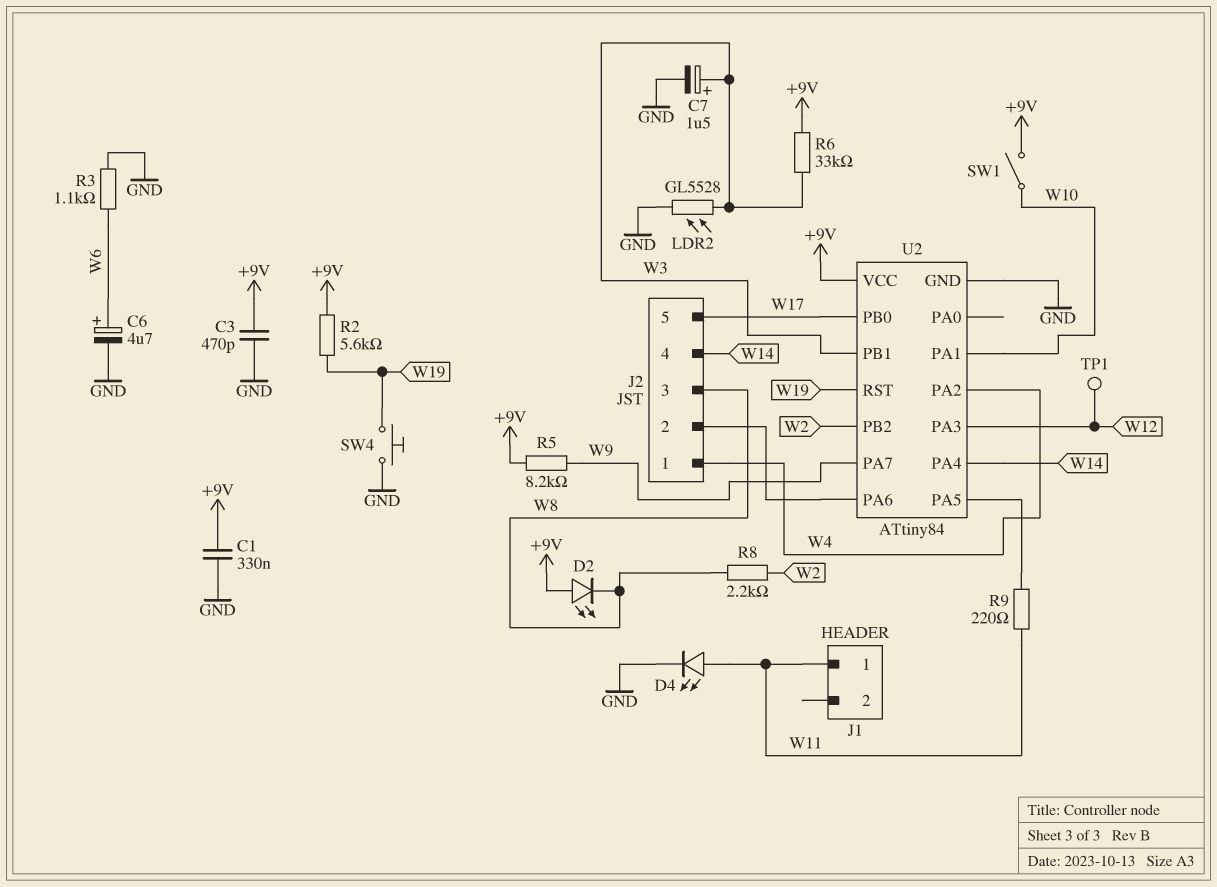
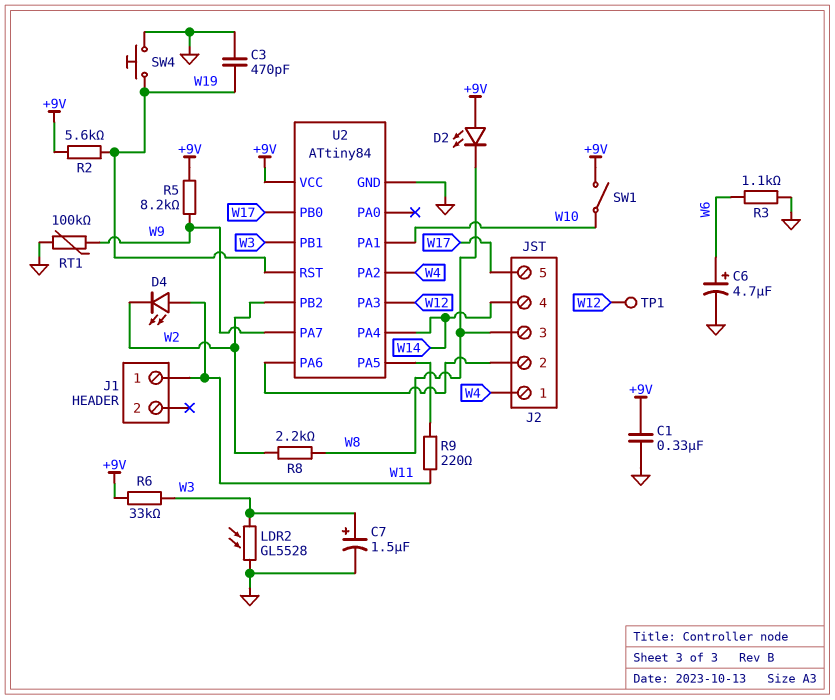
C3: 470pF (+9V, GND) -> 470pF (GND, W19)
D4: LED (A W11, K GND) -> LED (A W11, K W2)
RT1: none -> 100k (GND, W9)

